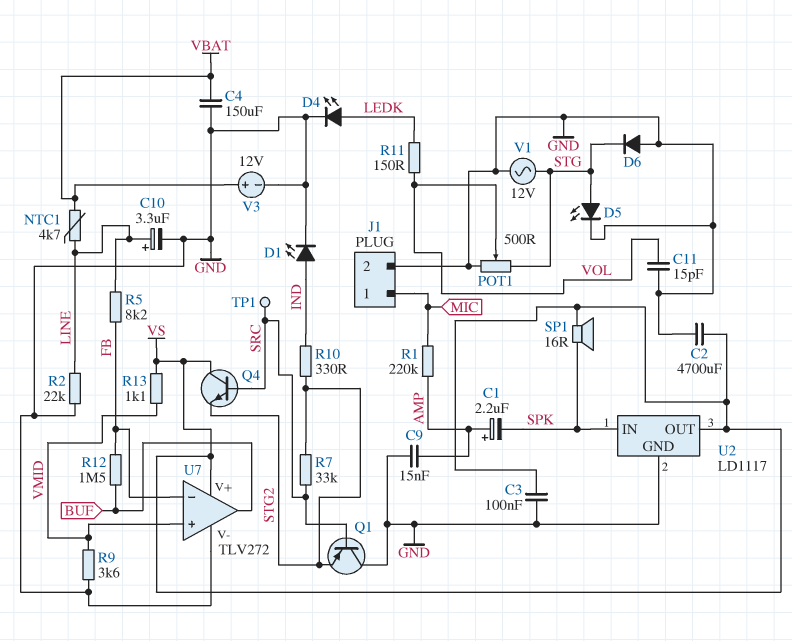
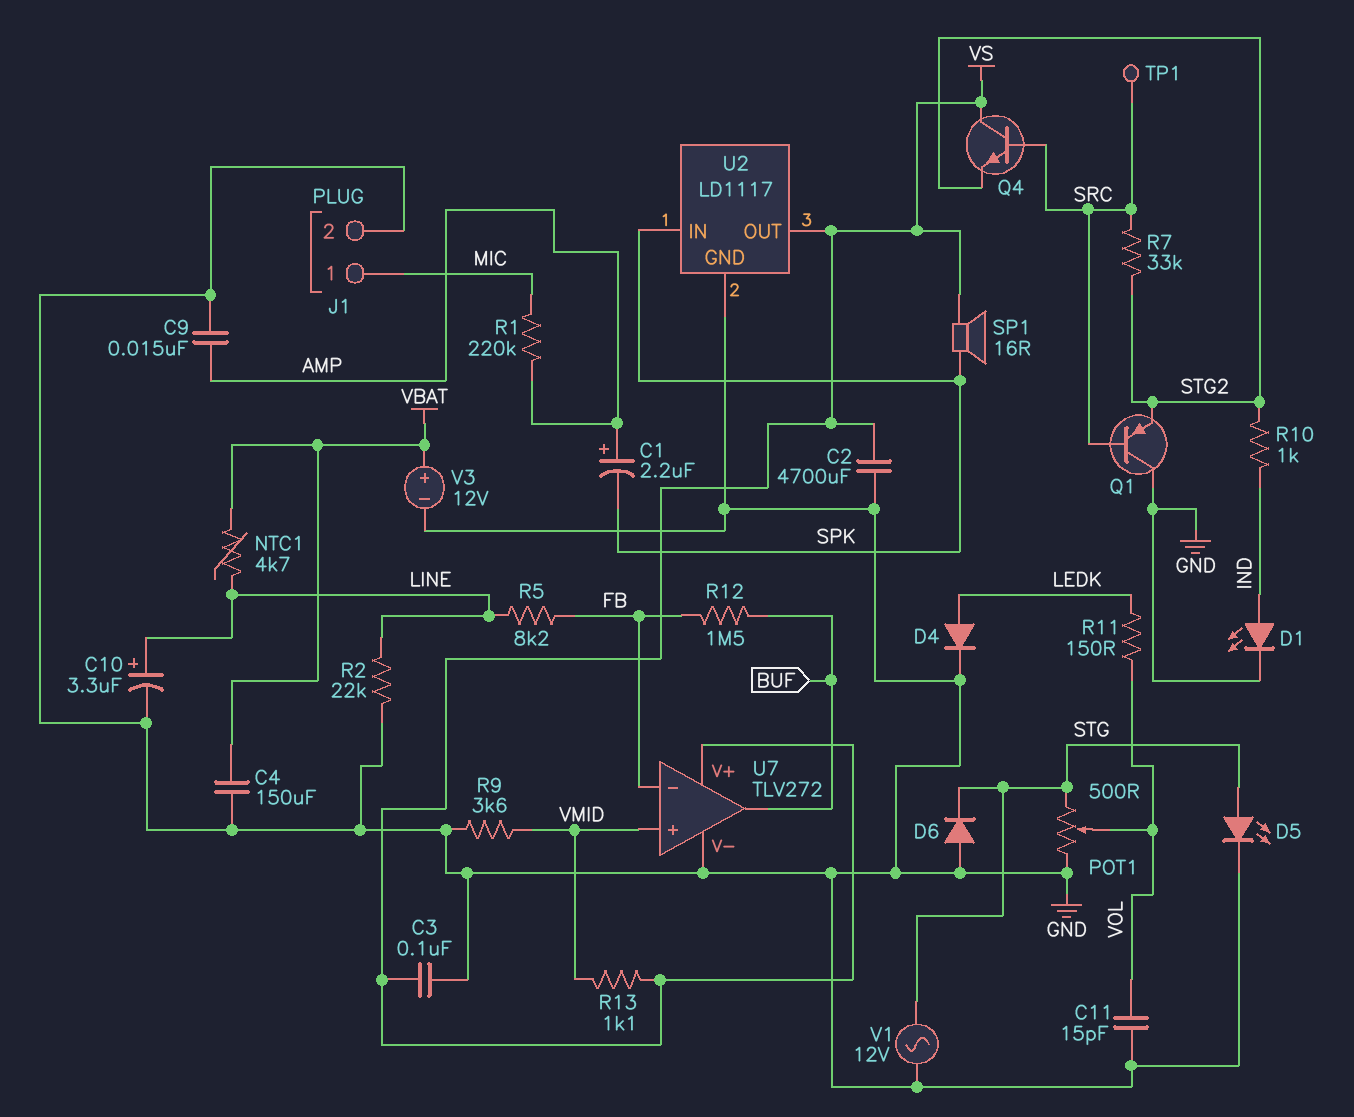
D4: LED (A LEDK, K GND) -> diode (A LEDK, K GND)
R10: 330 (IND, STG2) -> 1k (IND, STG2)

